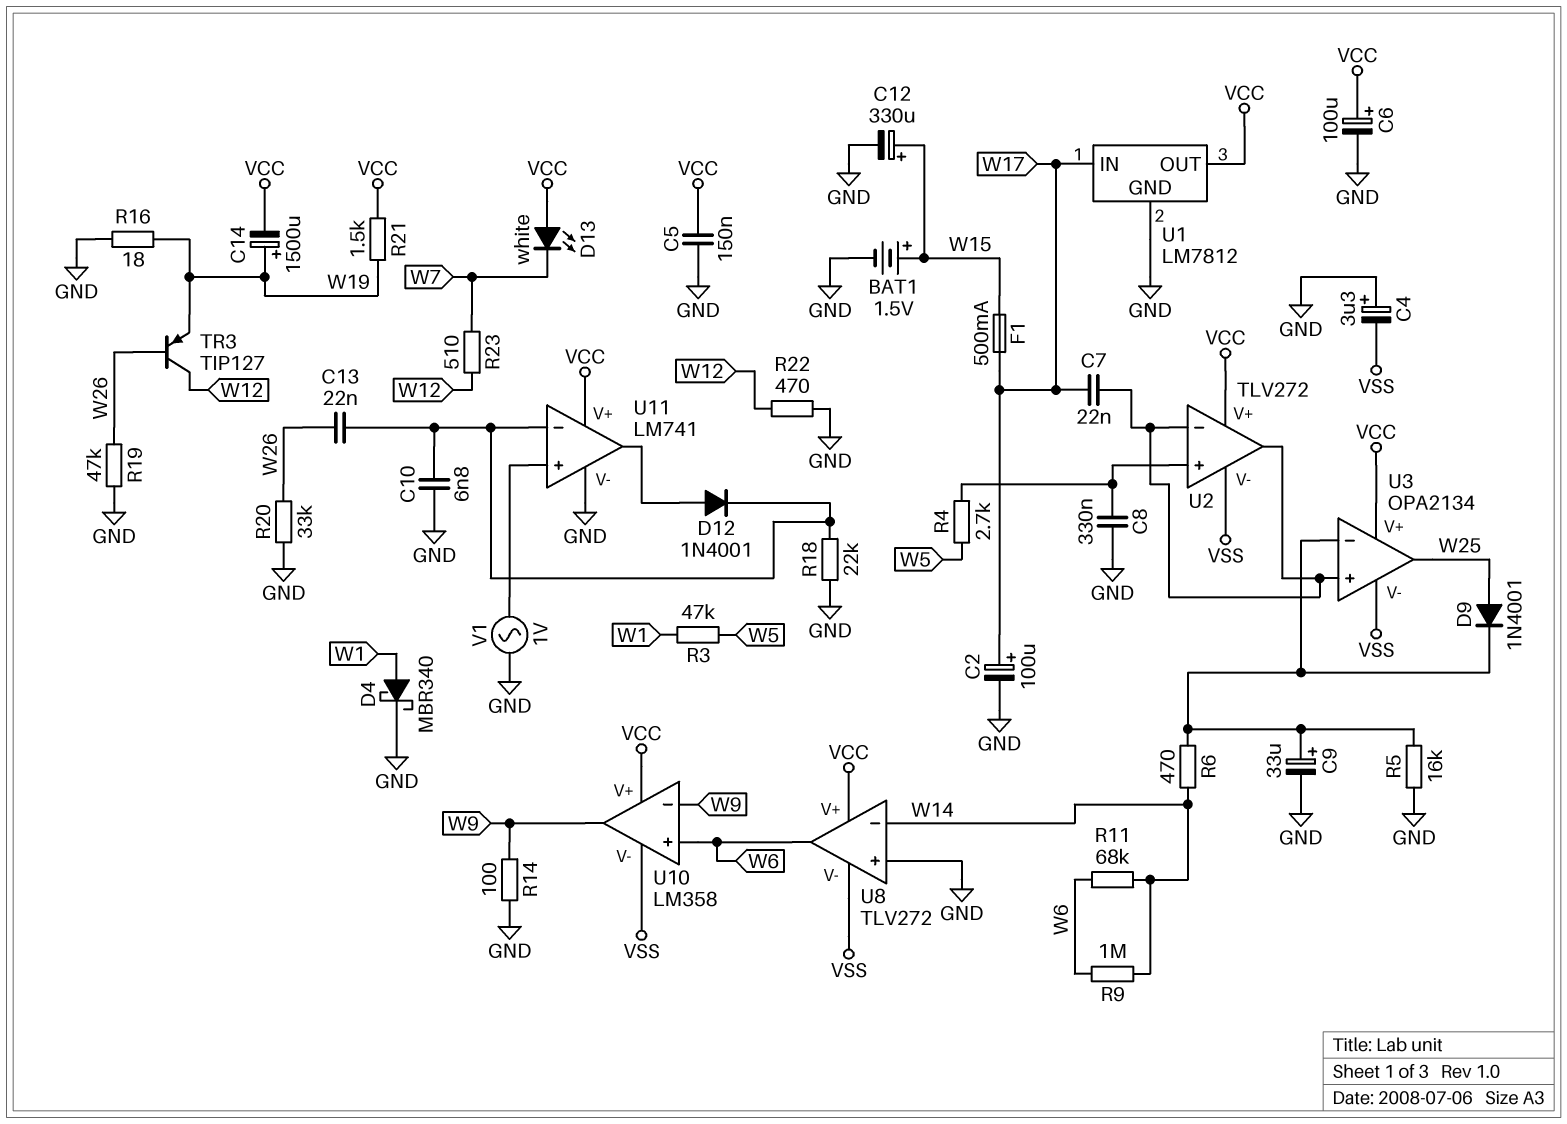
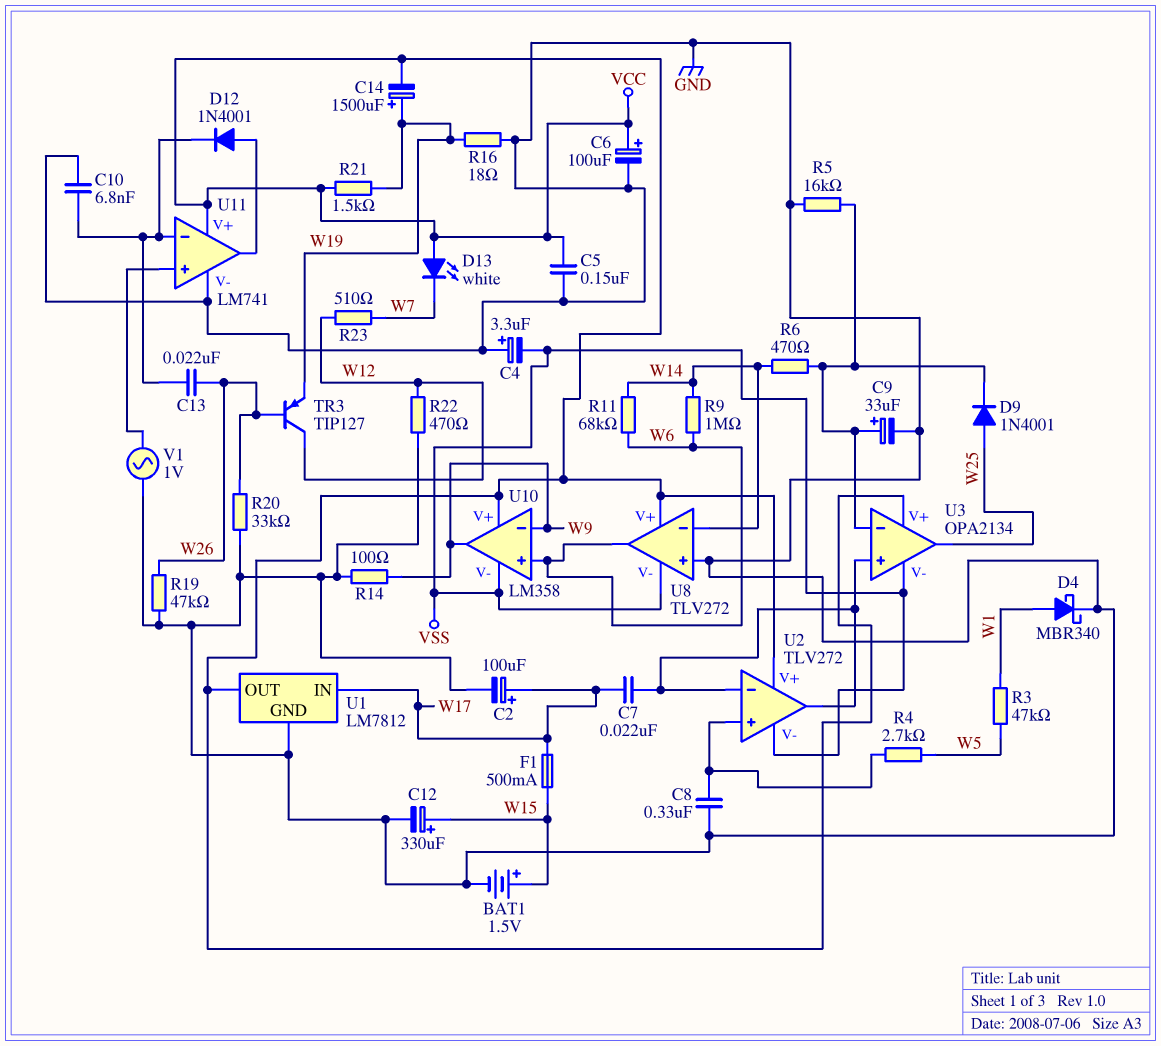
R18: 22k (GND, U11/in-) -> none

